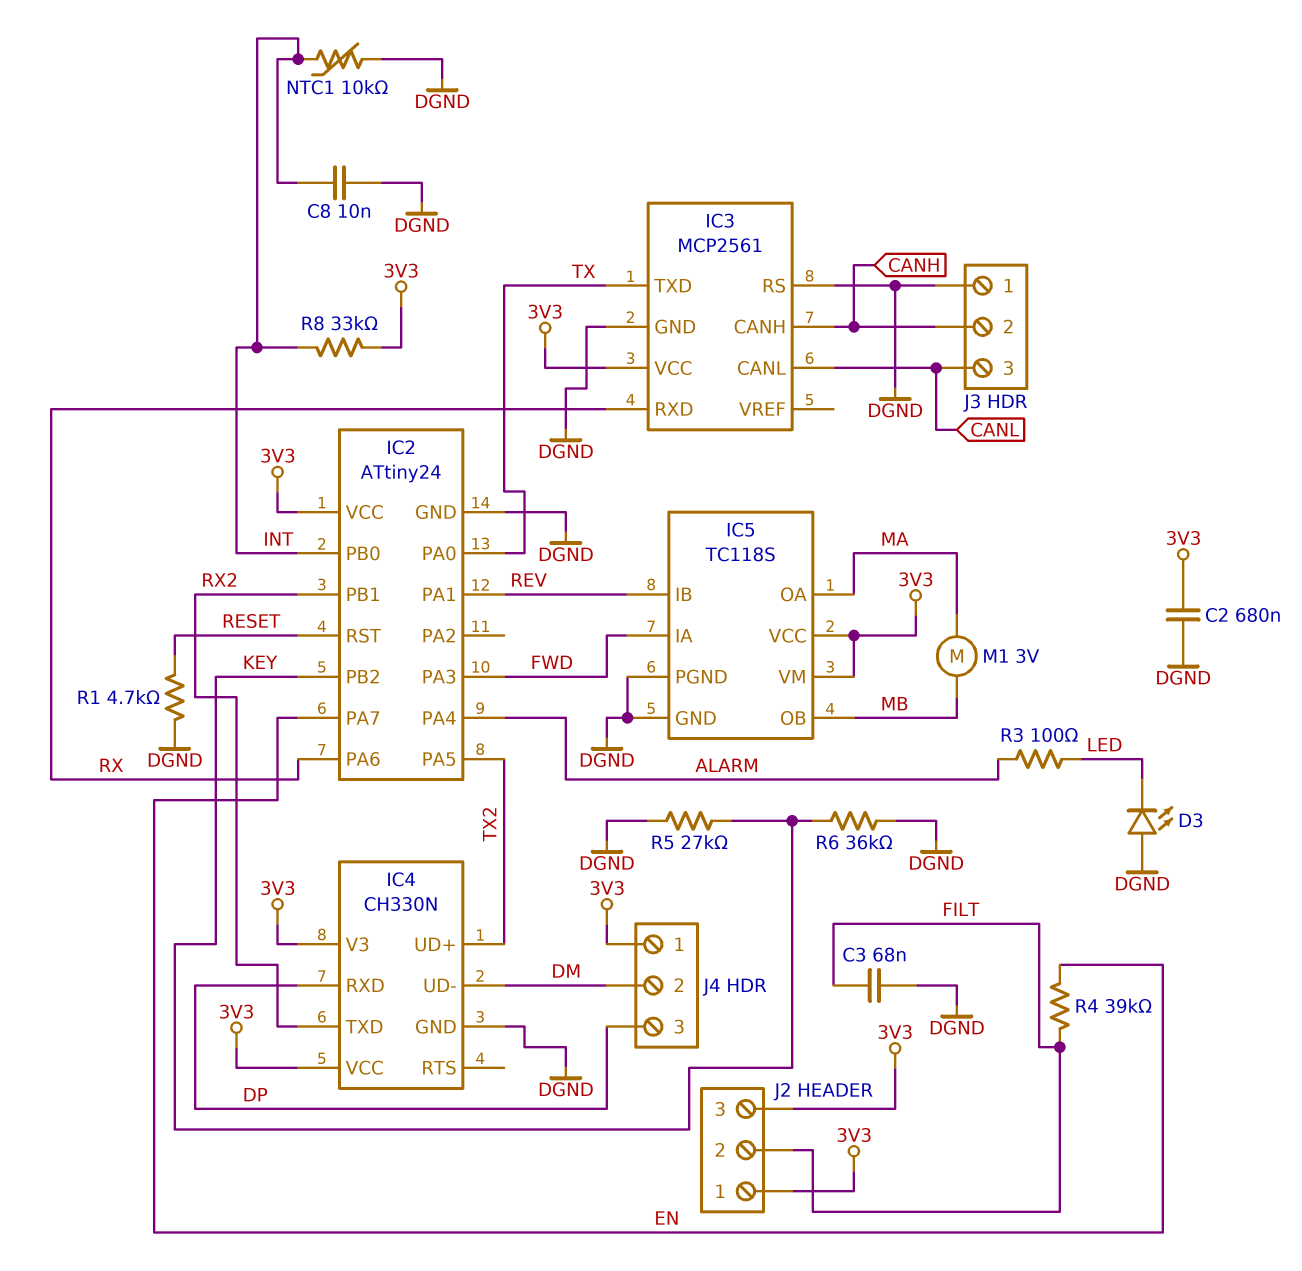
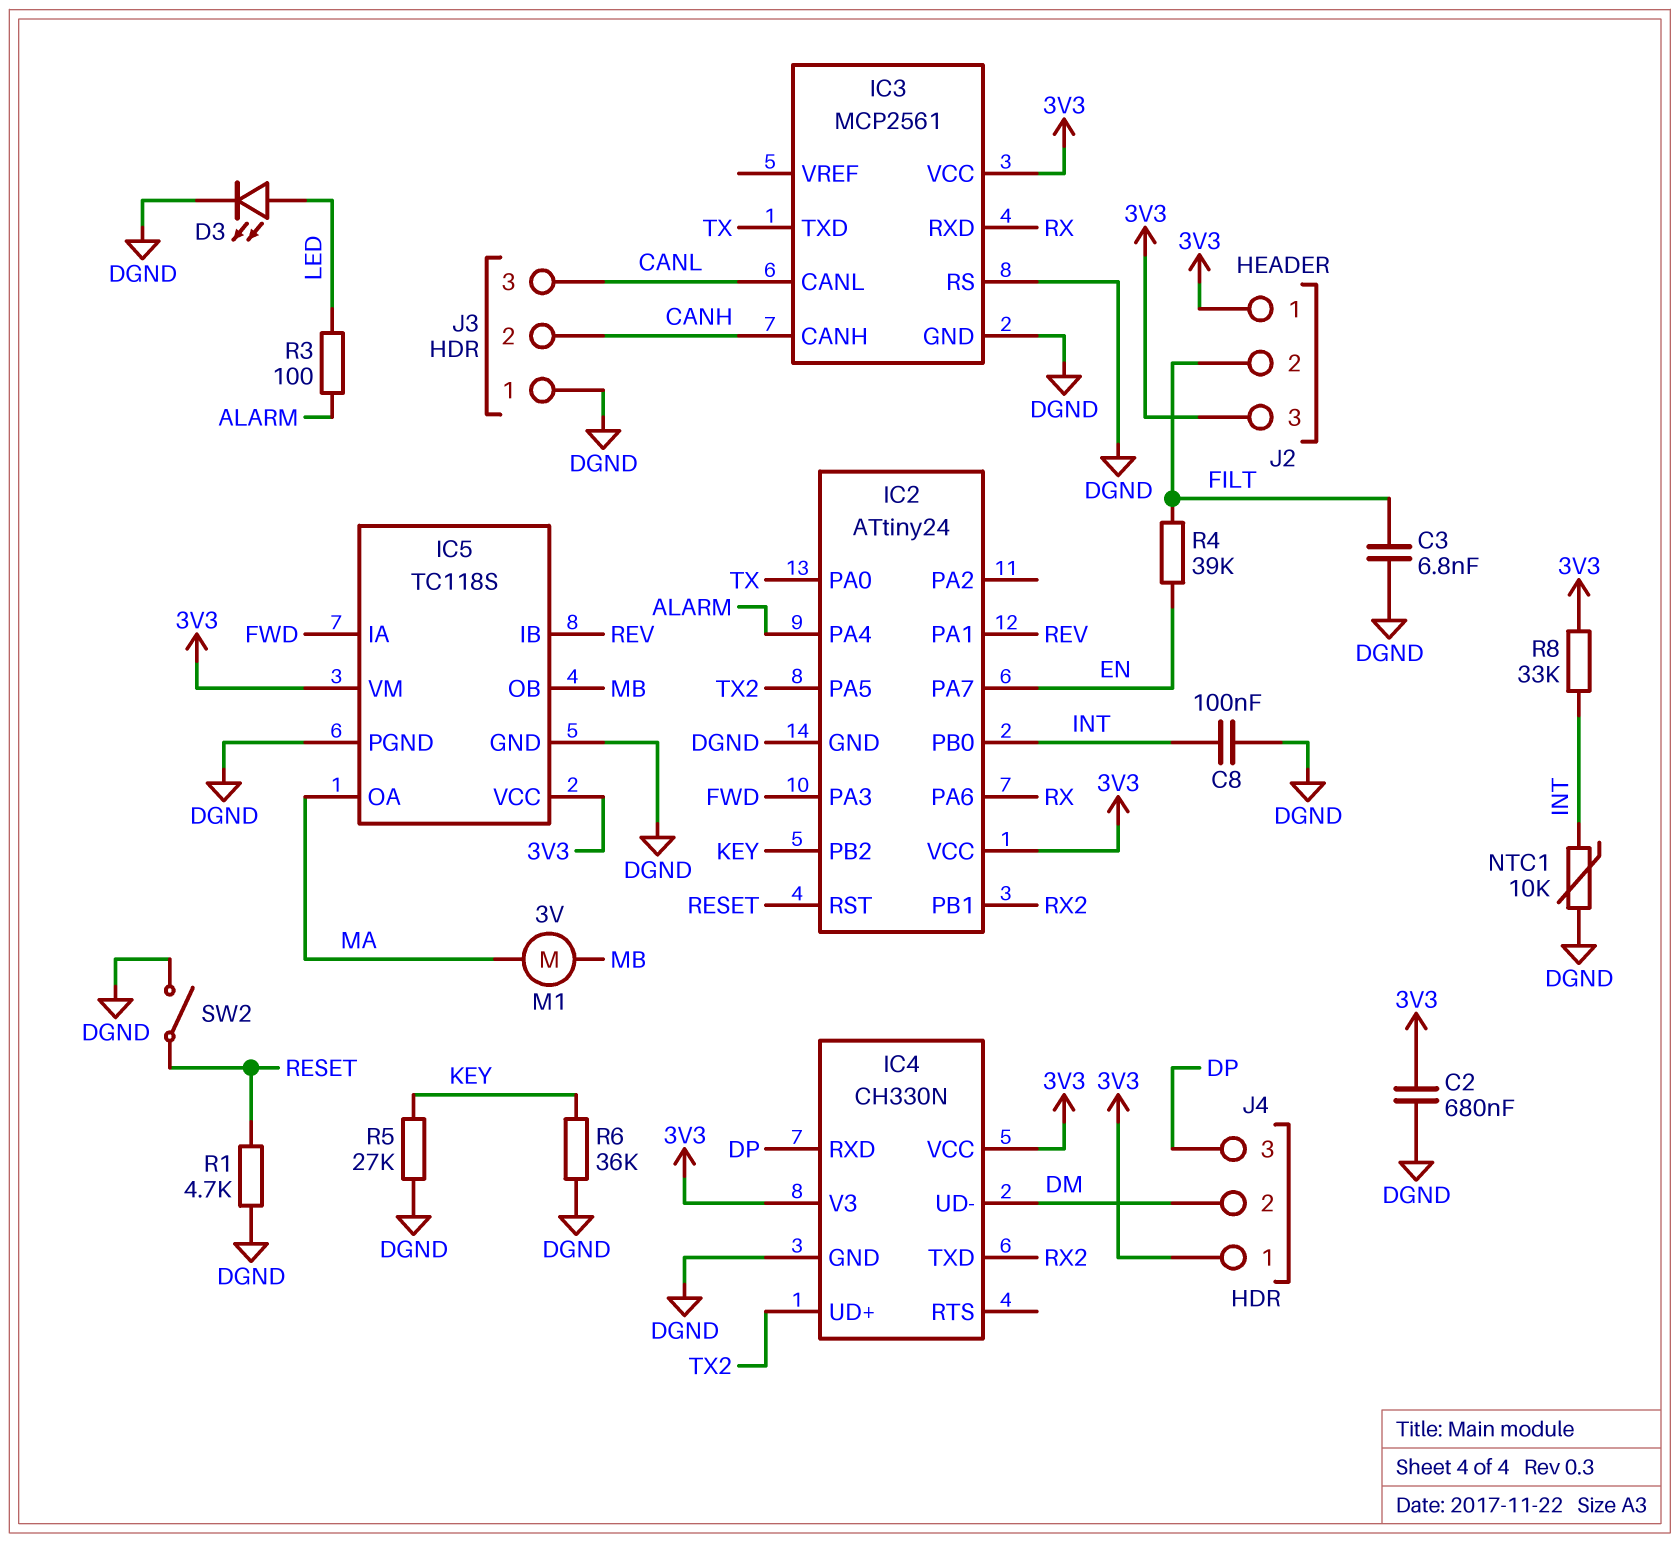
C3: 68nF (DGND, FILT) -> 6.8nF (DGND, FILT)
C8: 10nF (DGND, INT) -> 100nF (DGND, INT)
D3: LED (A DGND, K LED) -> LED (A LED, K DGND)
SW2: none -> switch (DGND, RESET)

